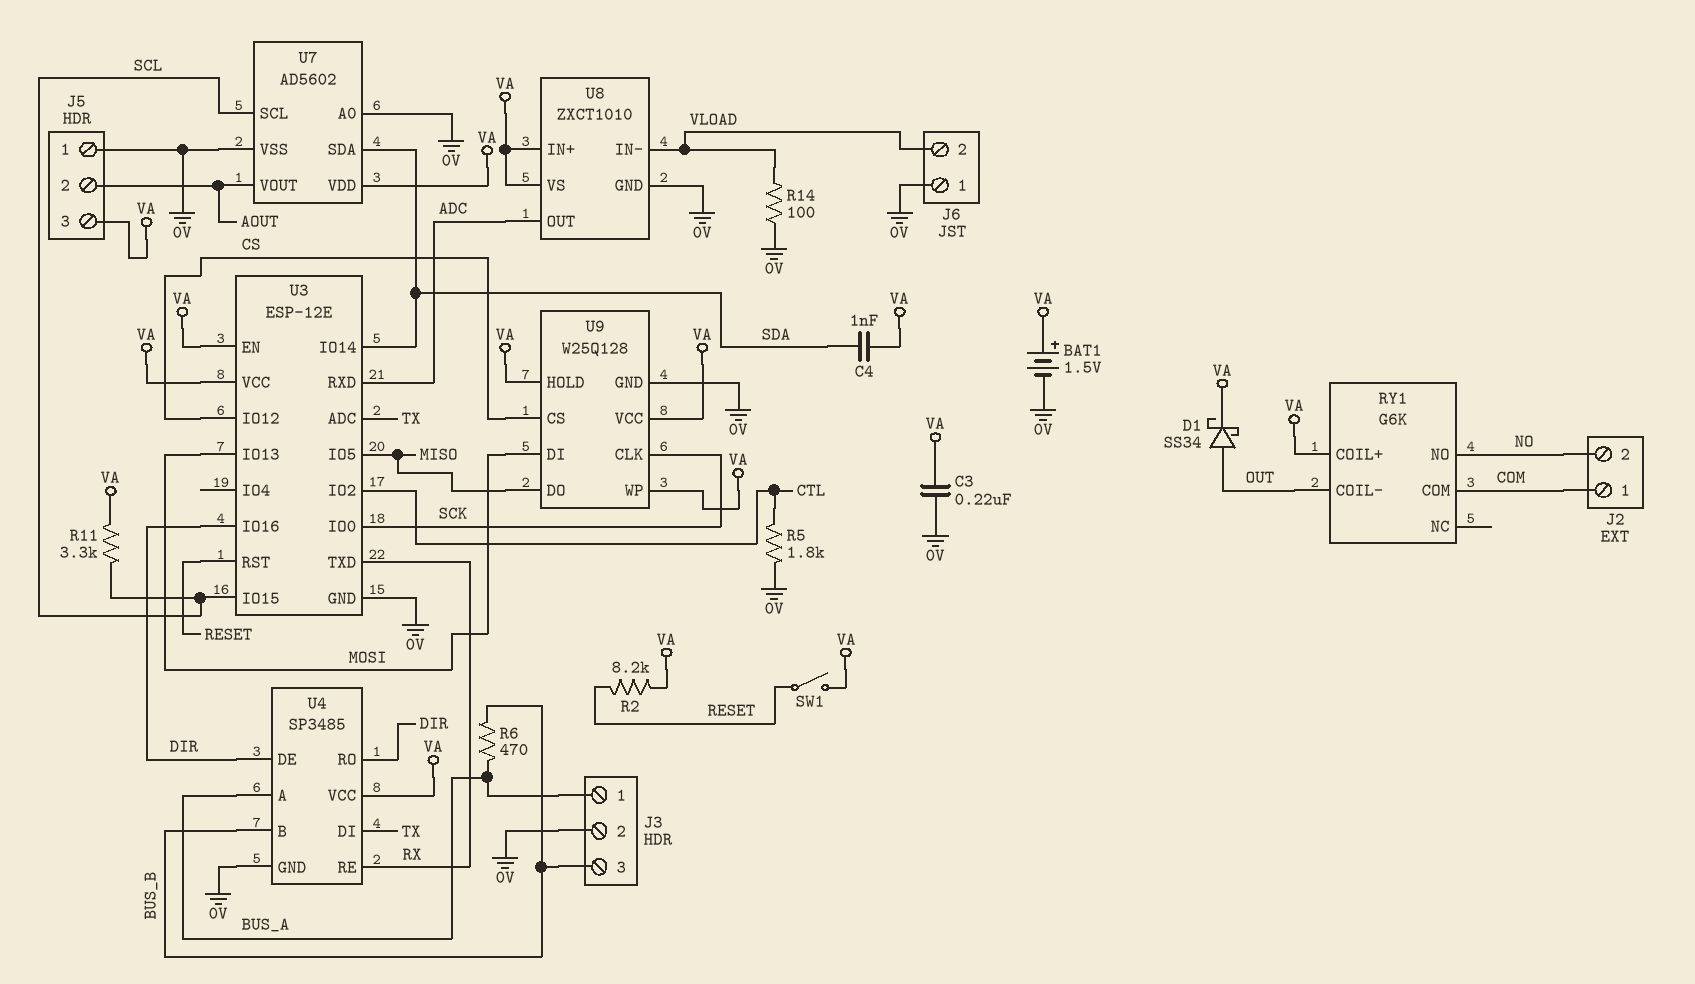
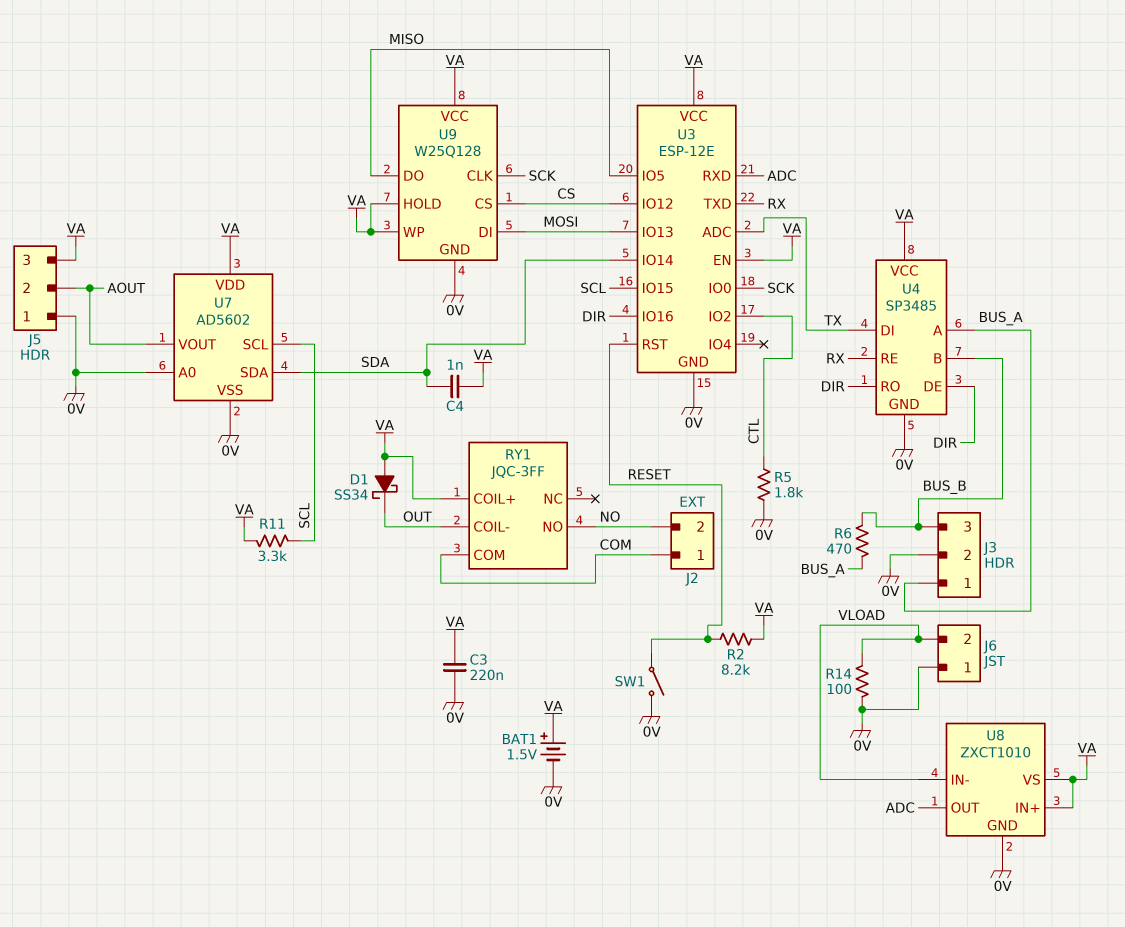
D1: schottky SS34 (A OUT, K VA) -> schottky SS34 (A VA, K OUT)
RY1: G6K -> JQC-3FF
SW1: switch (RESET, VA) -> switch (0V, RESET)

